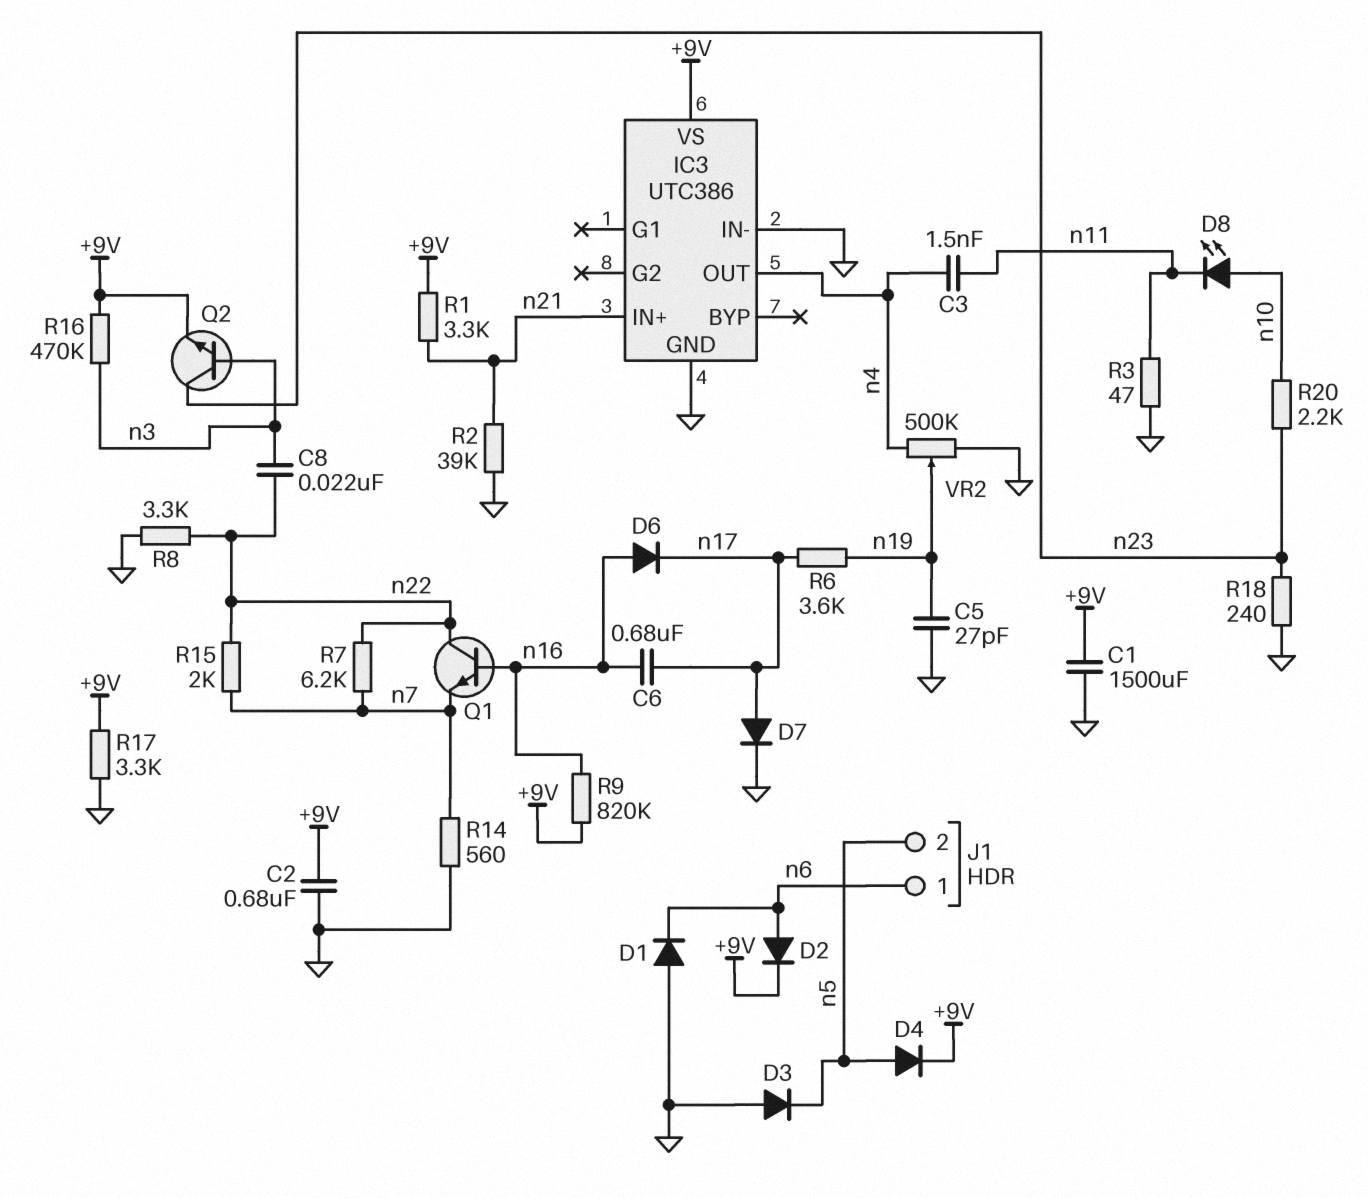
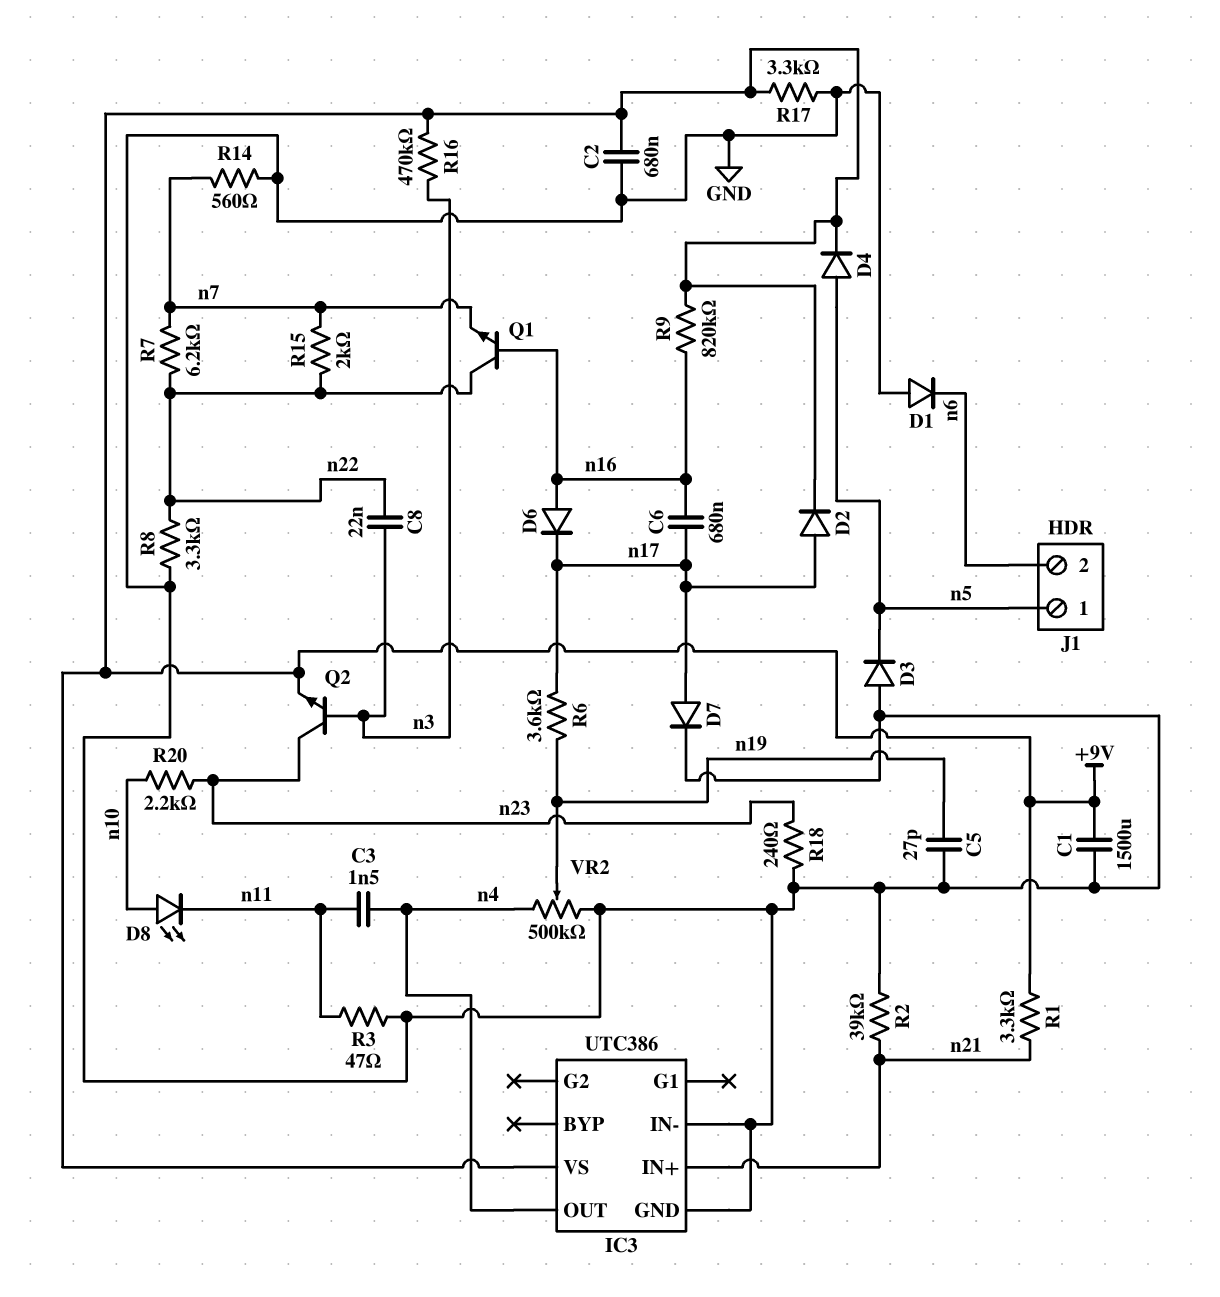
D2: diode (A n6, K +9V) -> diode (A n17, K +9V)
J1 pin 1: n6 -> n5
J1 pin 2: n5 -> n6

